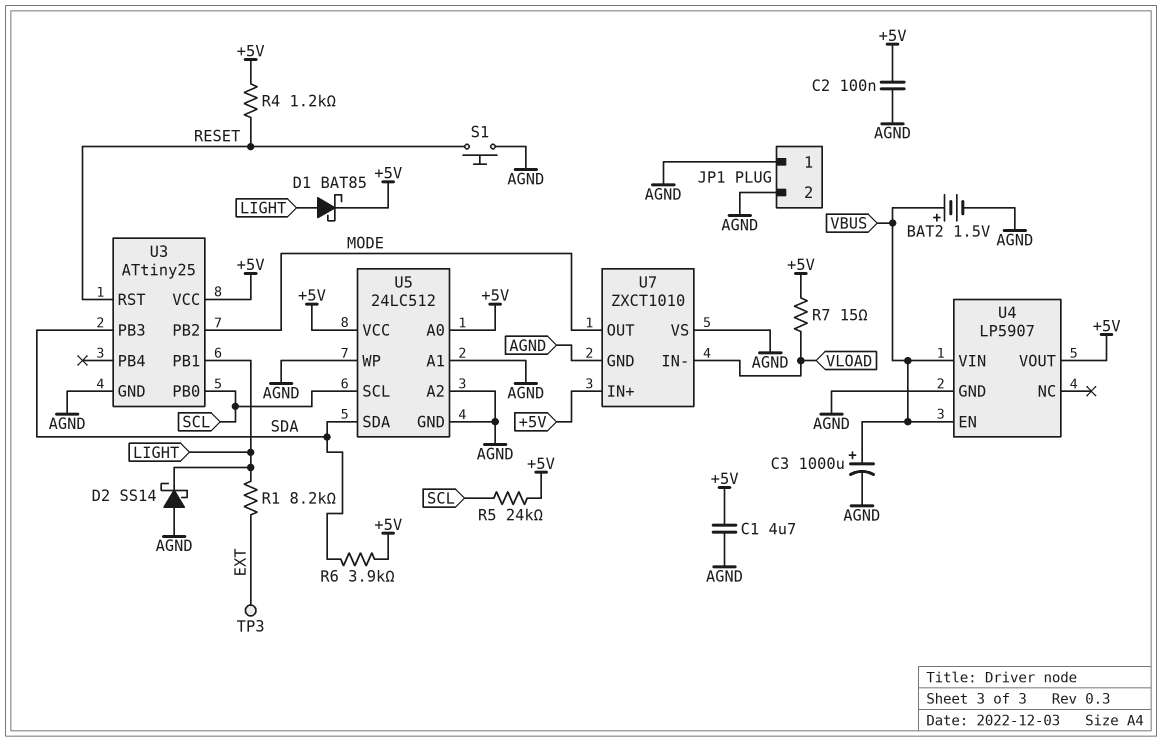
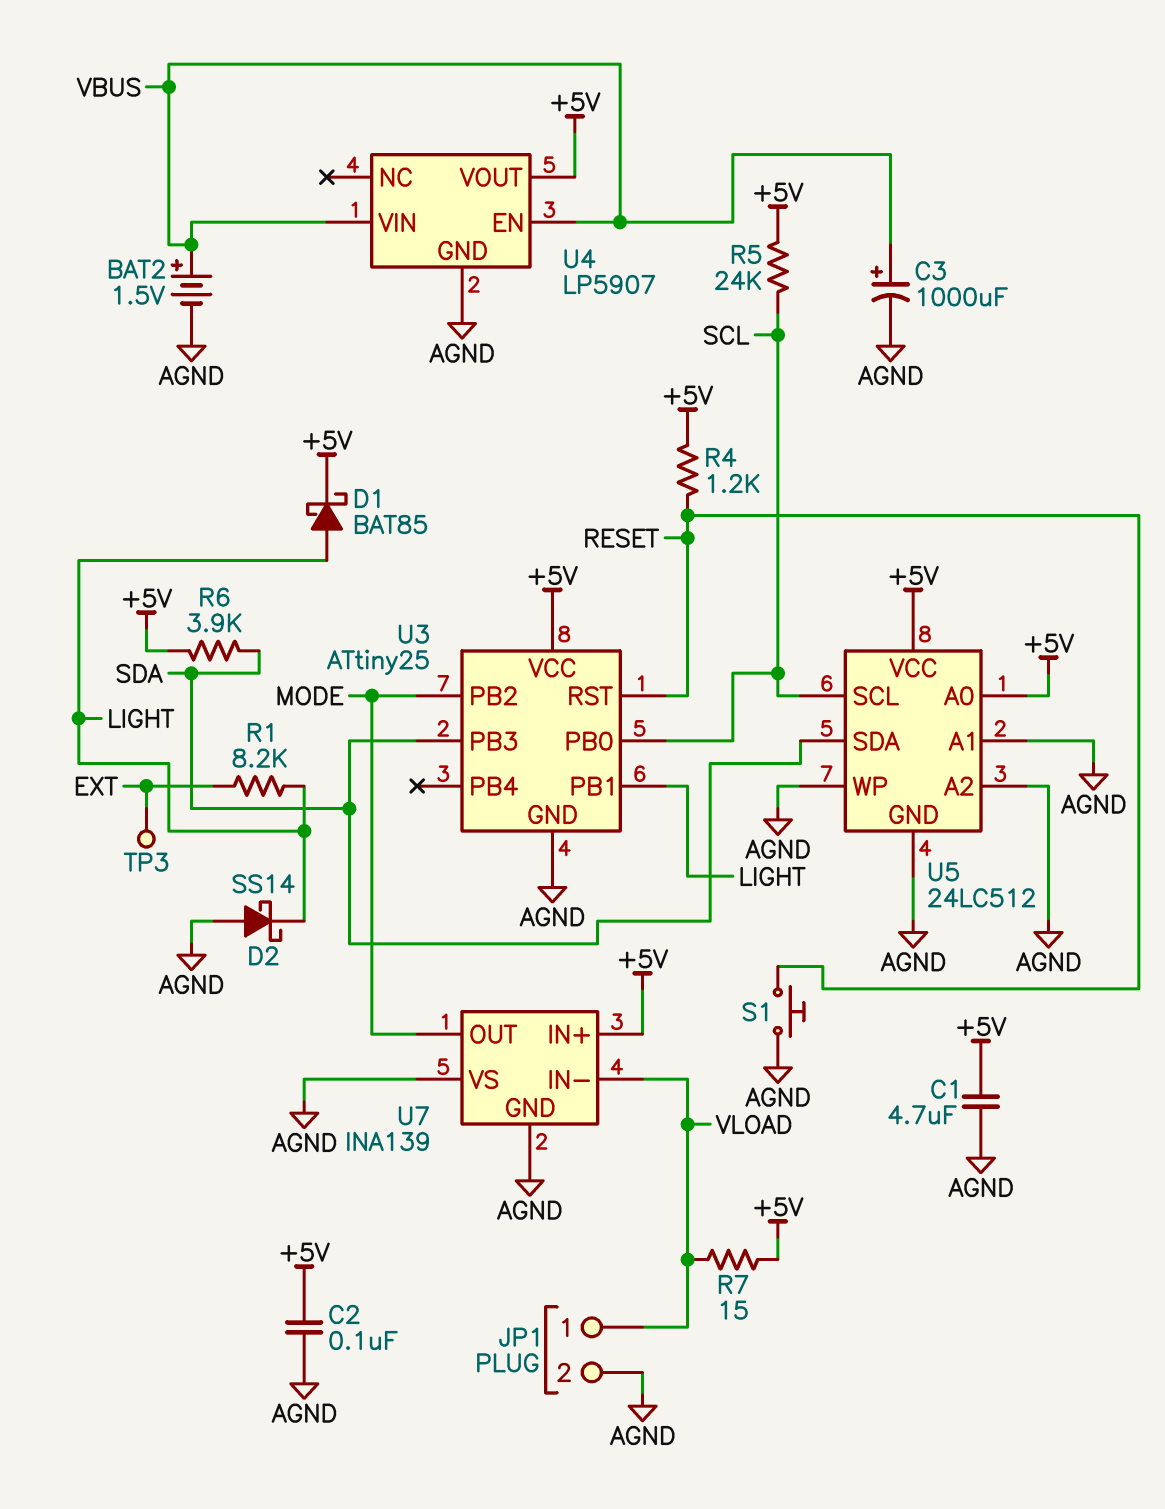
JP1 pin 1: AGND -> VLOAD
U7: ZXCT1010 -> INA139

